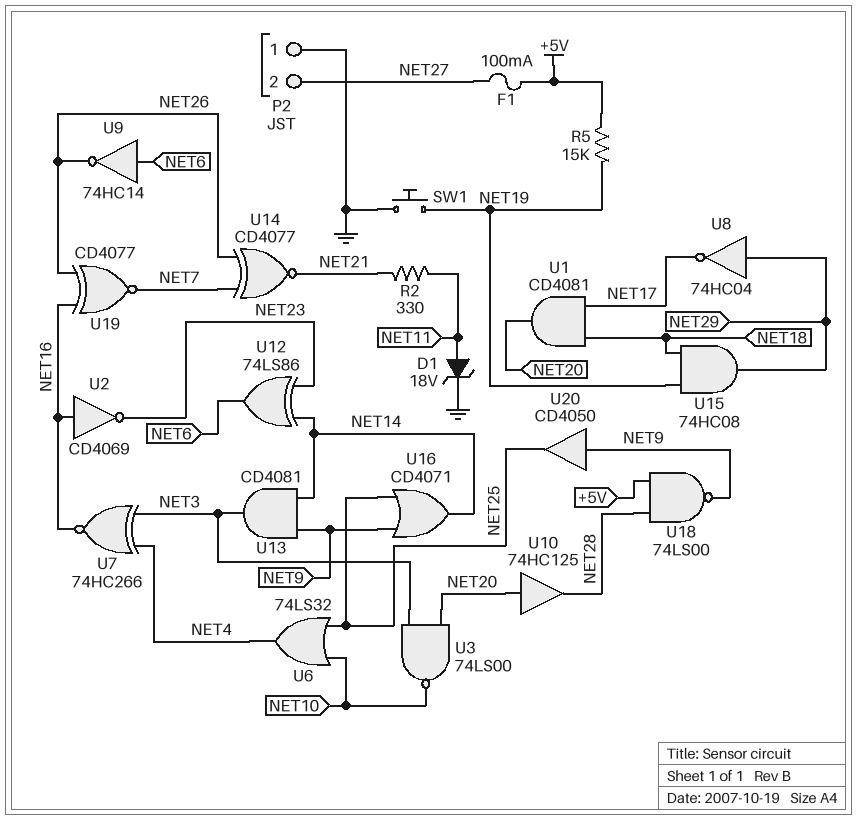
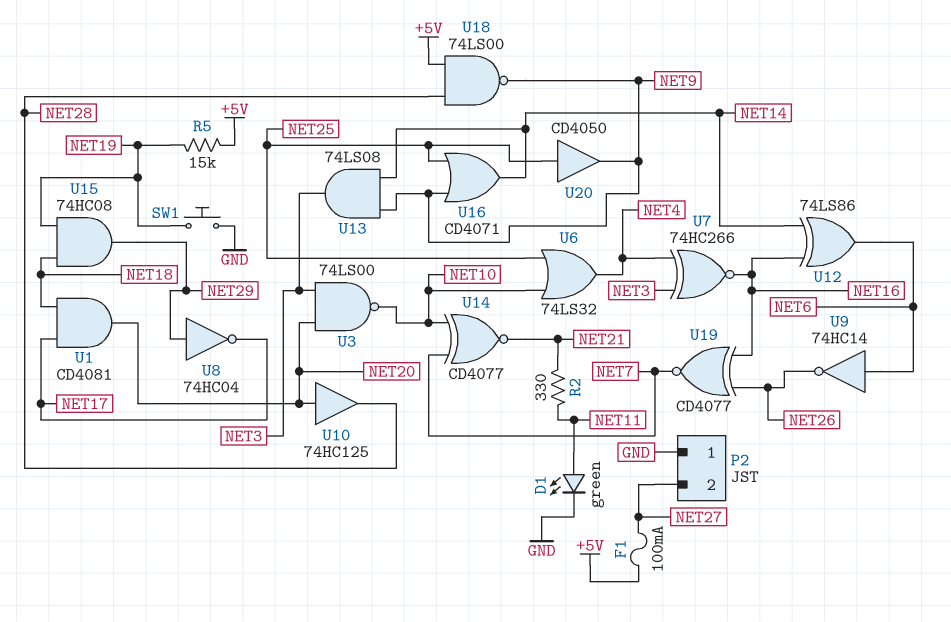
D1: zener 18V (A NET11, K GND) -> LED green (A NET11, K GND)
U2: NOT CD4069 (in NET16, out NET23) -> none
U12: XOR 74LS86 (in NET14, in NET23, out NET6) -> XOR 74LS86 (in NET14, in NET16, out NET6)
U13: AND CD4081 (in NET9, in NET14, out NET3) -> AND 74LS08 (in NET9, in NET14, out NET3)
U14: XNOR CD4077 (in NET7, in NET26, out NET21) -> XNOR CD4077 (in NET7, in NET10, out NET21)
U20: buffer CD4050 (in NET9, out NET25) -> buffer CD4050 (in NET25, out NET9)

